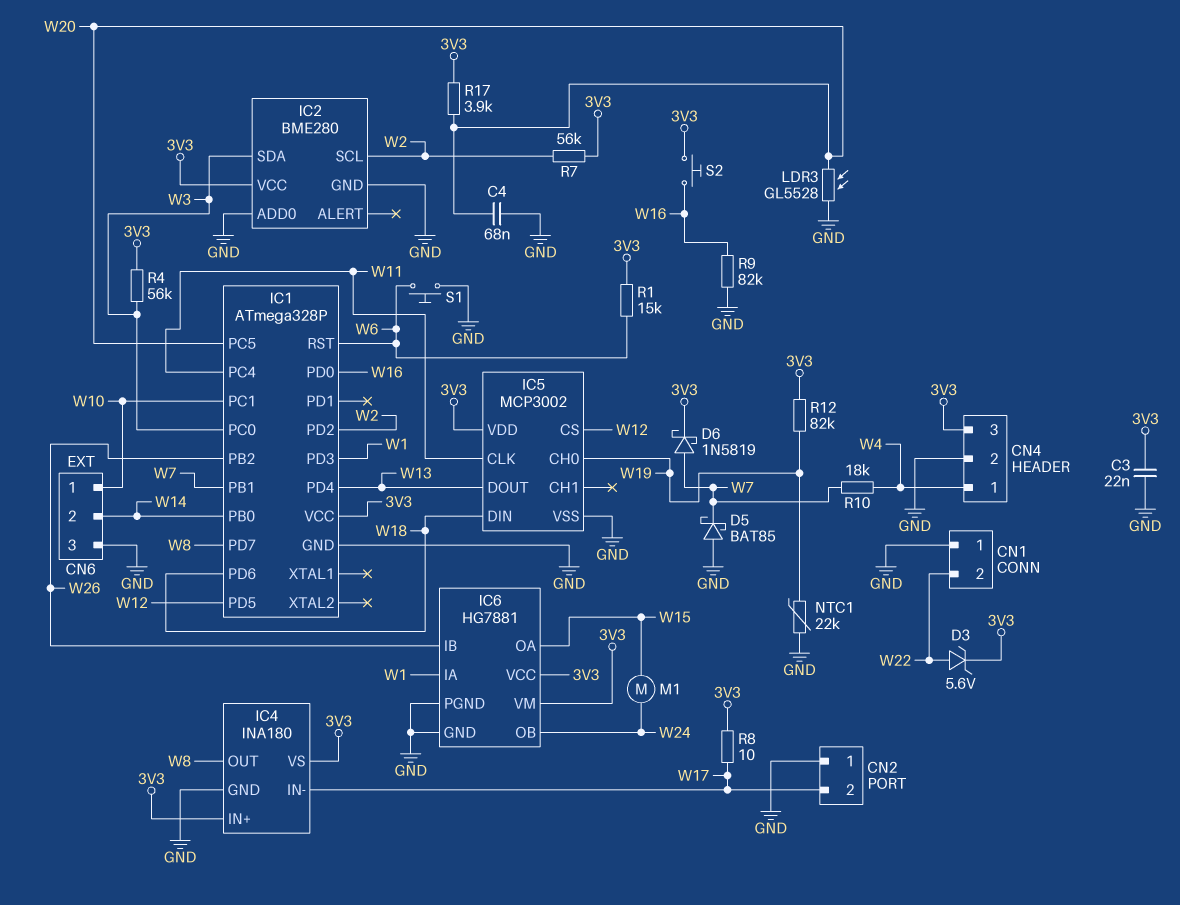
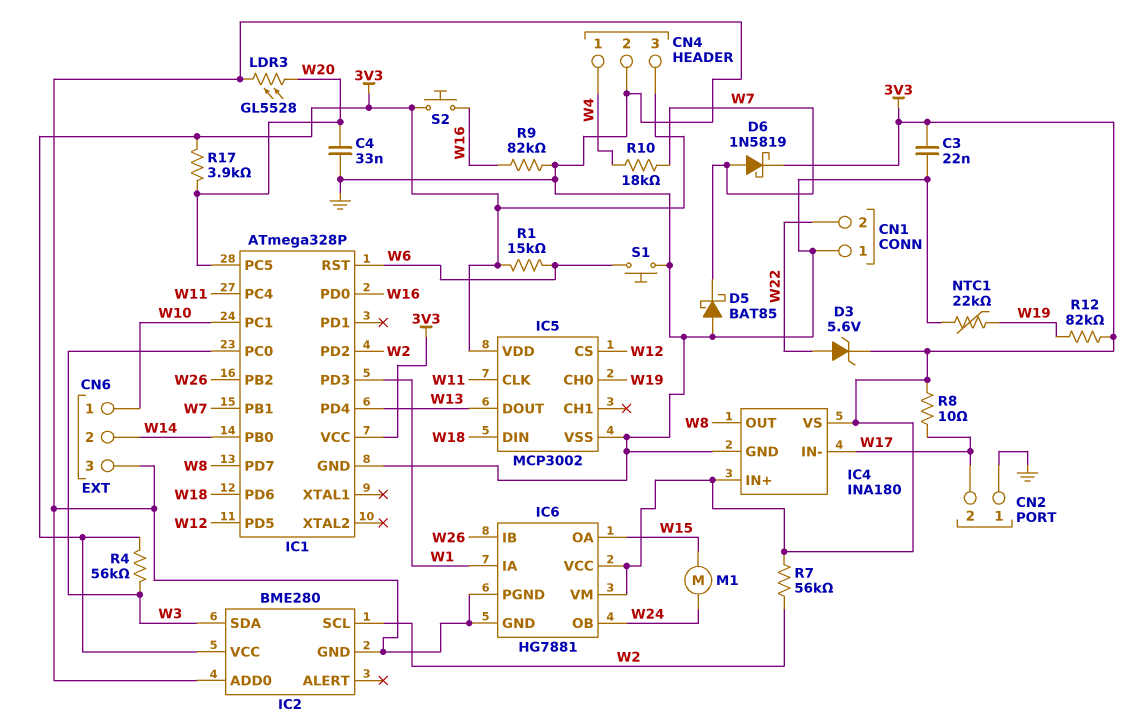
C4: 68nF (GND, W20) -> 33nF (GND, W20)

